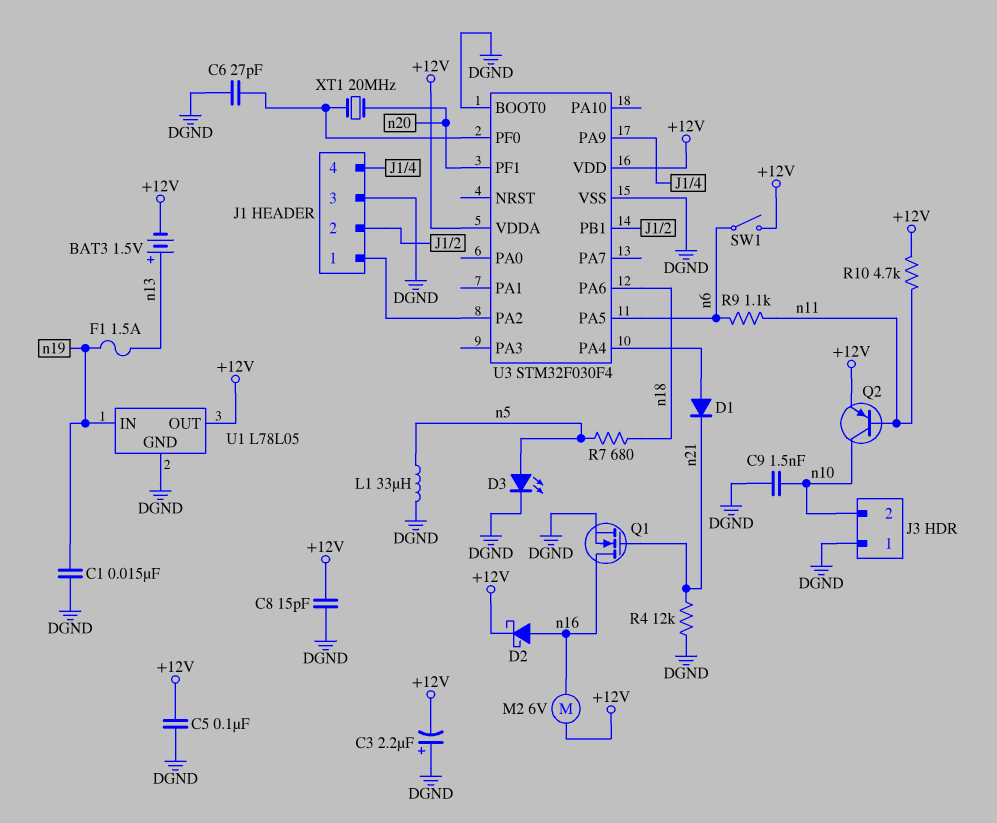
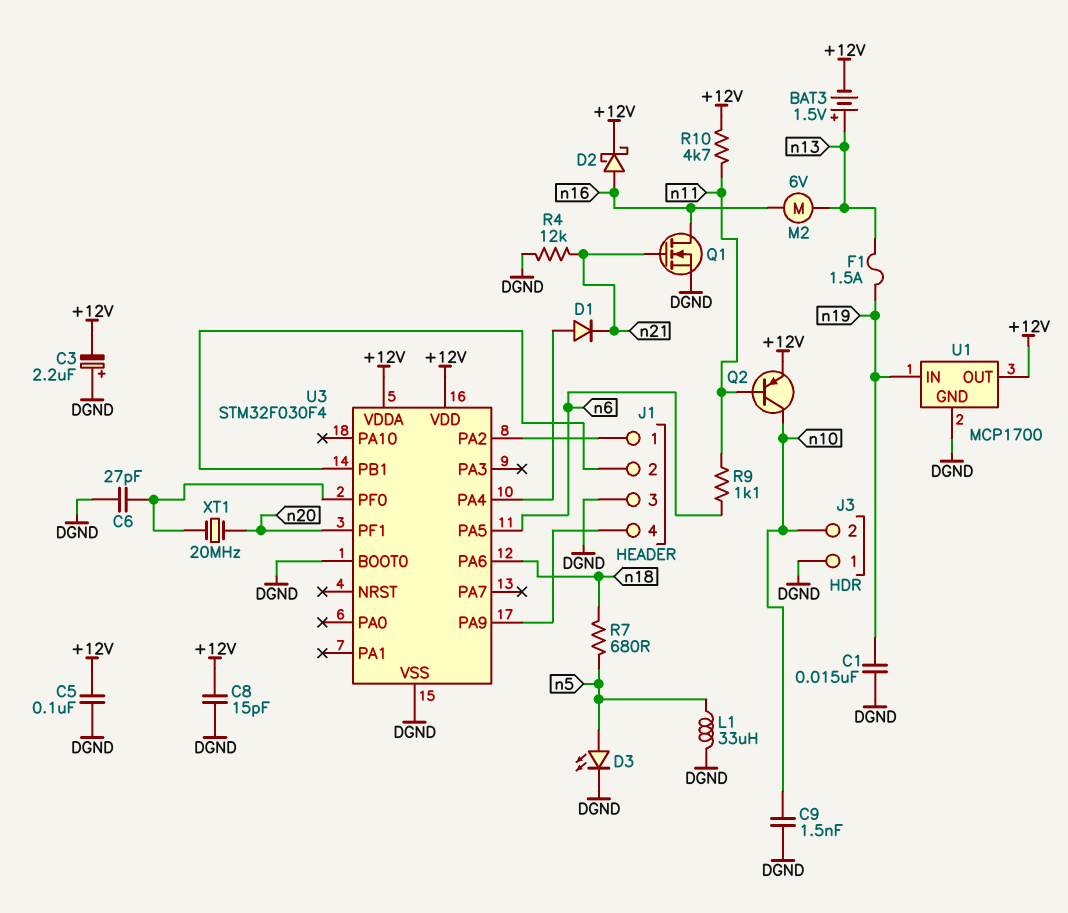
M2: motor 6V (+12V, n16) -> motor 6V (n13, n16)
SW1: switch (+12V, n6) -> none
U1: L78L05 -> MCP1700

